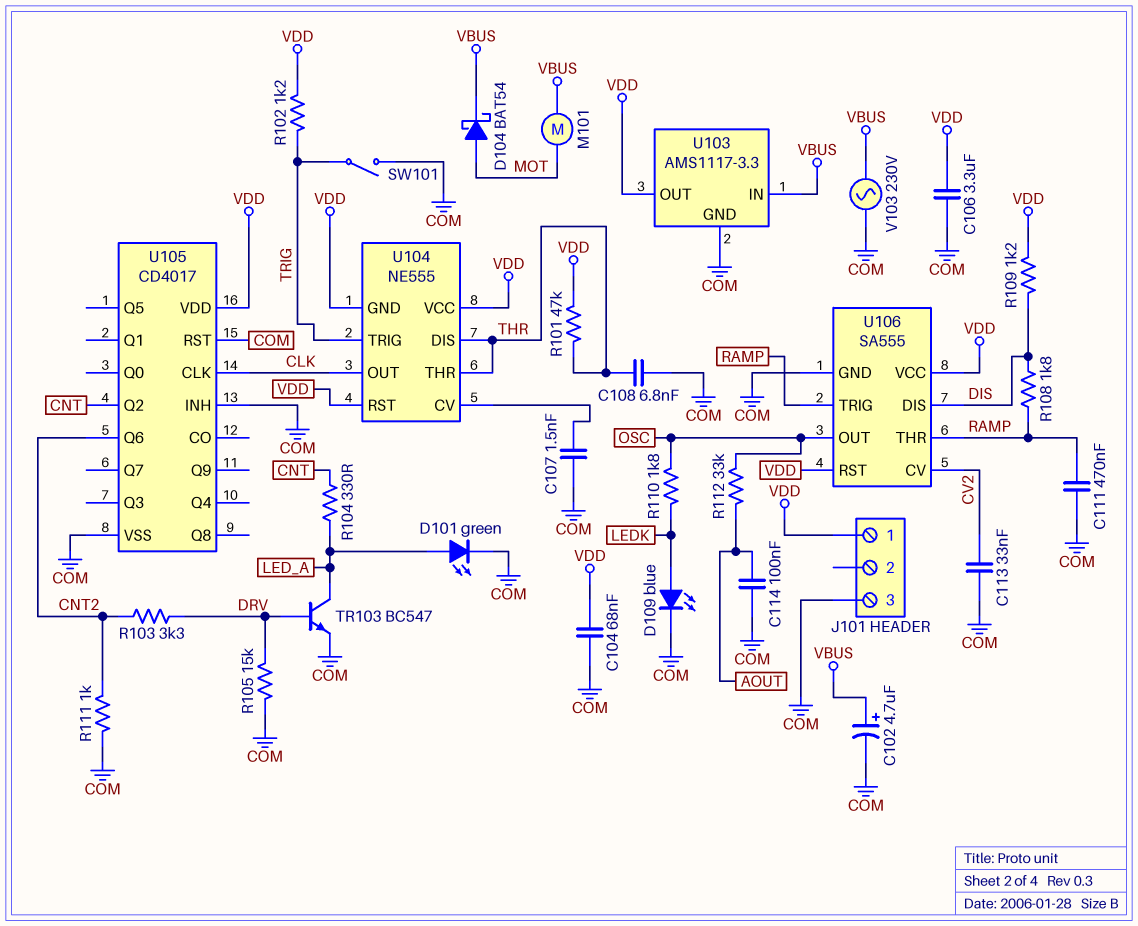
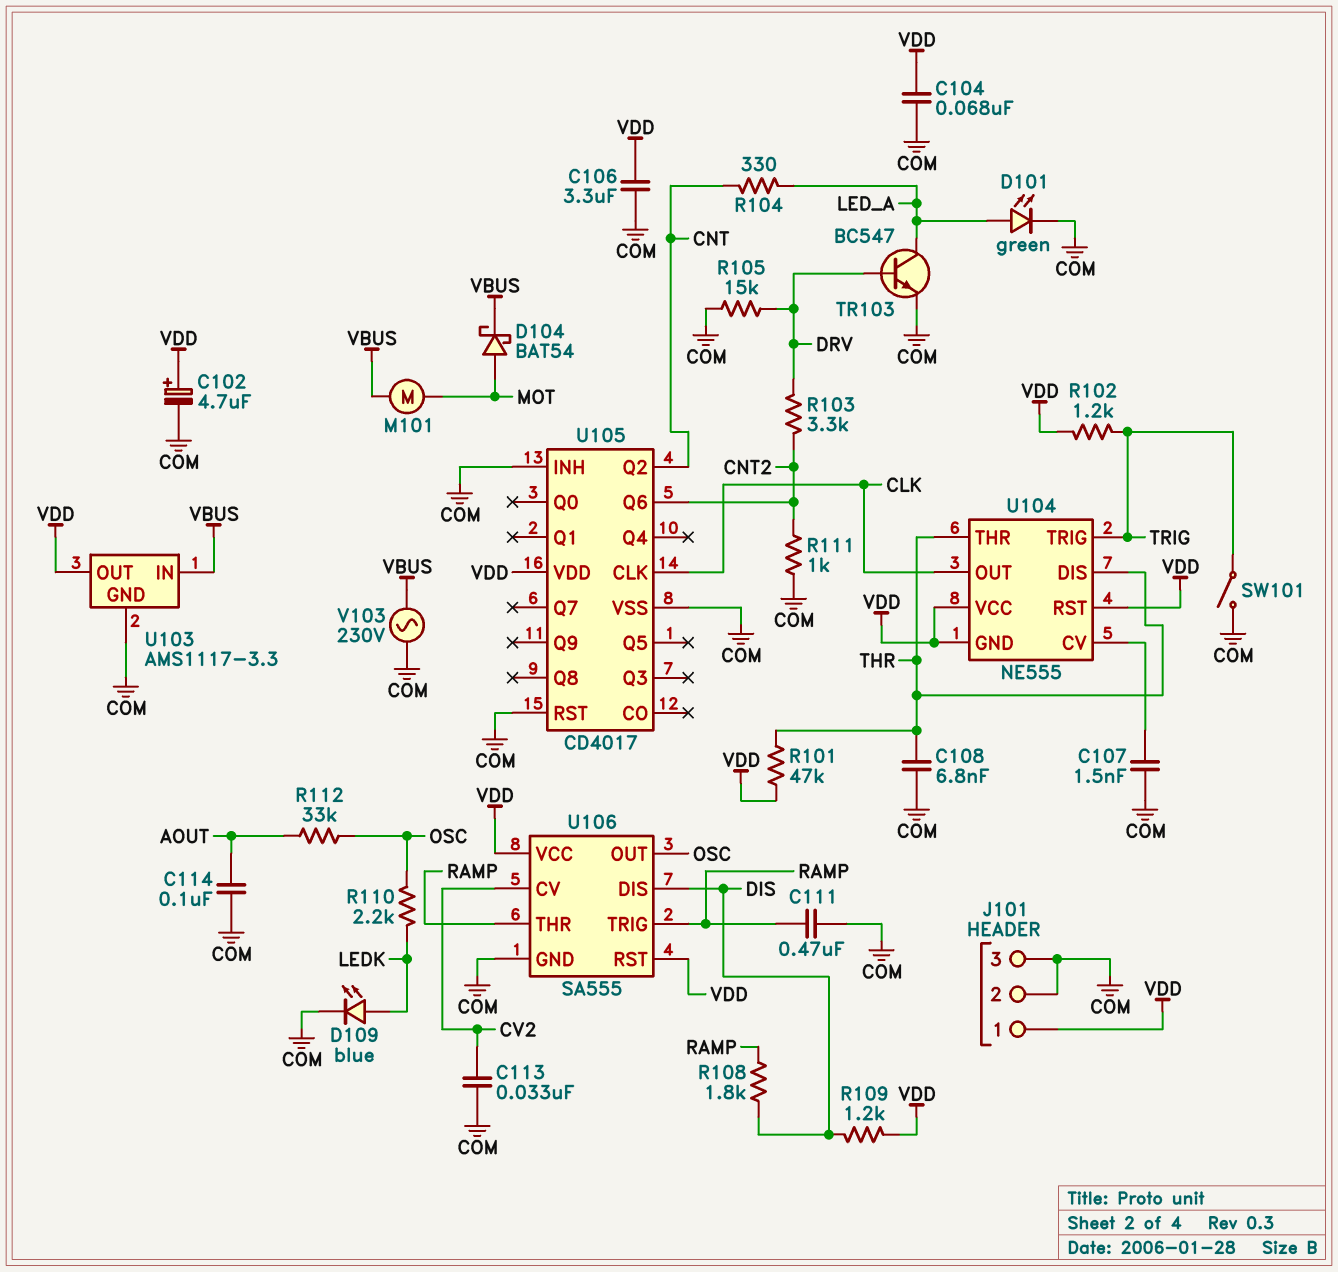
C102: 4.7uF (plus VBUS, minus COM) -> 4.7uF (plus VDD, minus COM)
J101 pin 2: none -> COM
R110: 1.8k (LEDK, OSC) -> 2.2k (LEDK, OSC)

